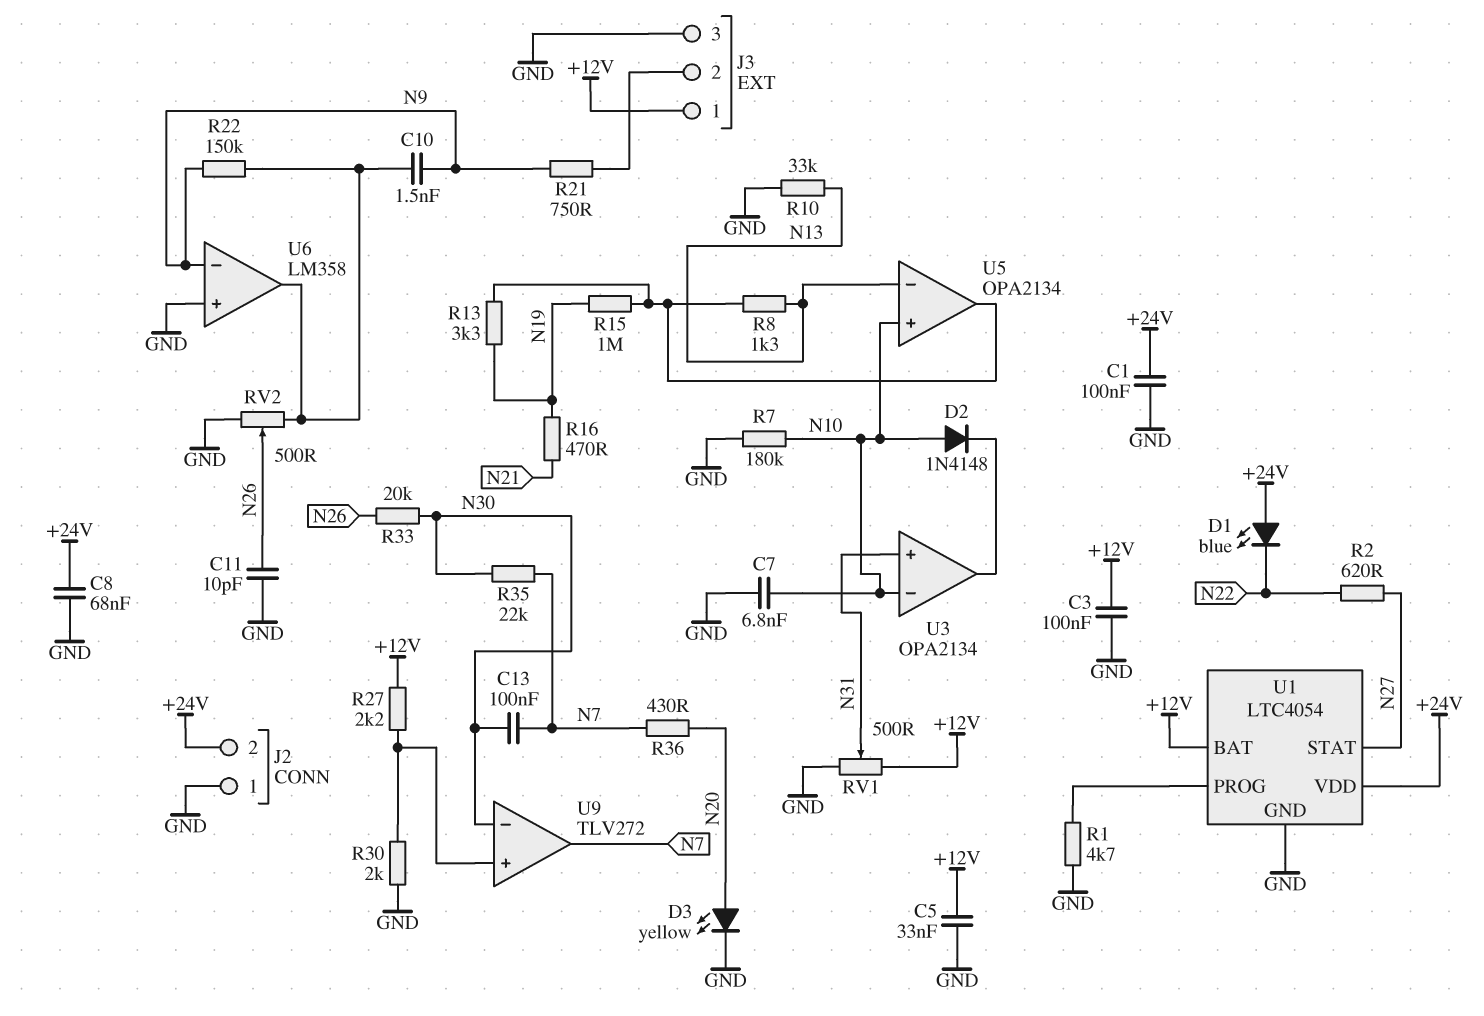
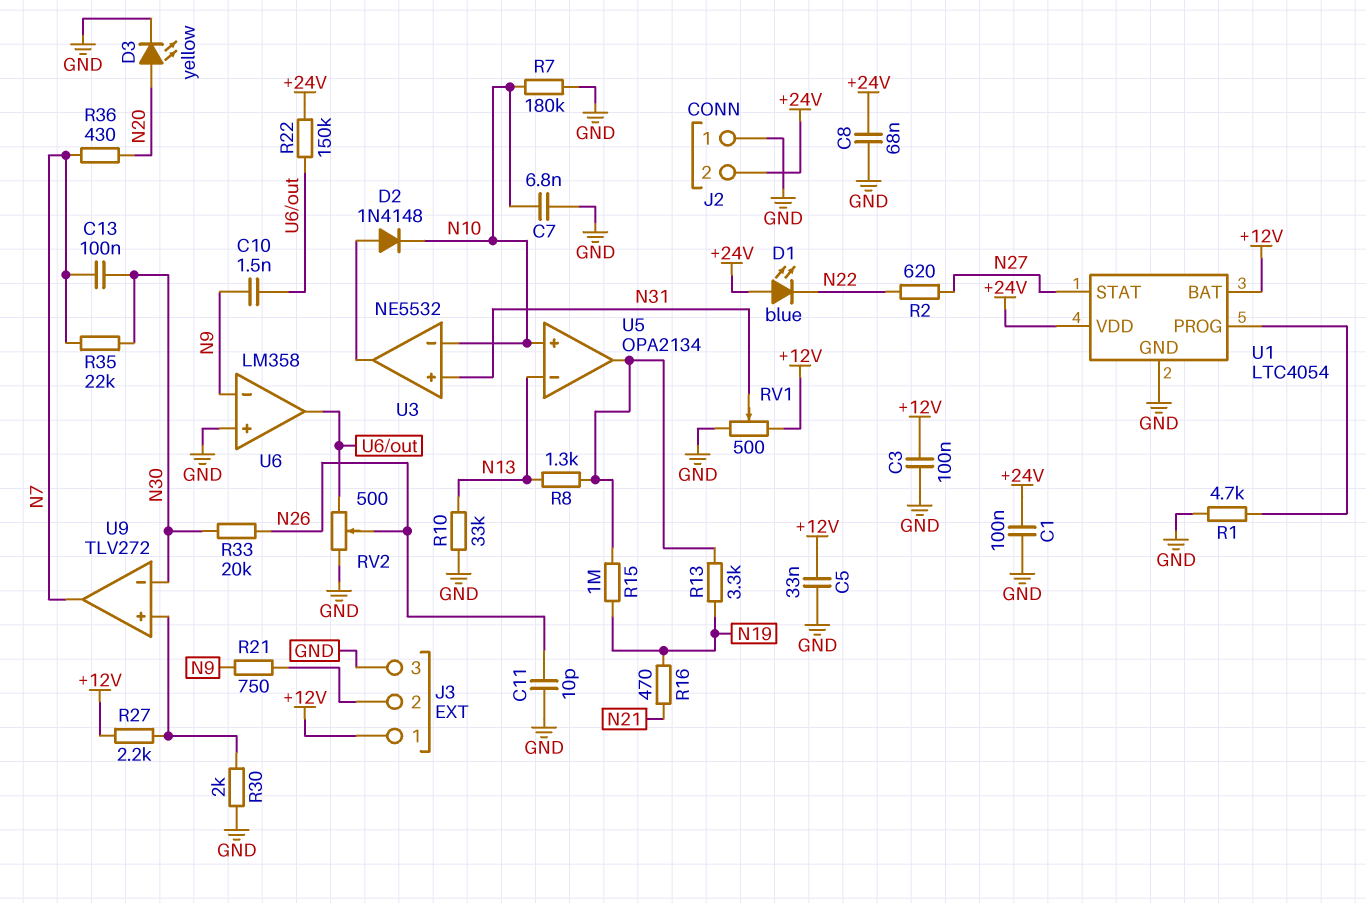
D2: diode 1N4148 (A N10, K U3/out) -> diode 1N4148 (A U3/out, K N10)
R22: 150k (N9, U6/out) -> 150k (+24V, U6/out)
U3: OPA2134 -> NE5532

